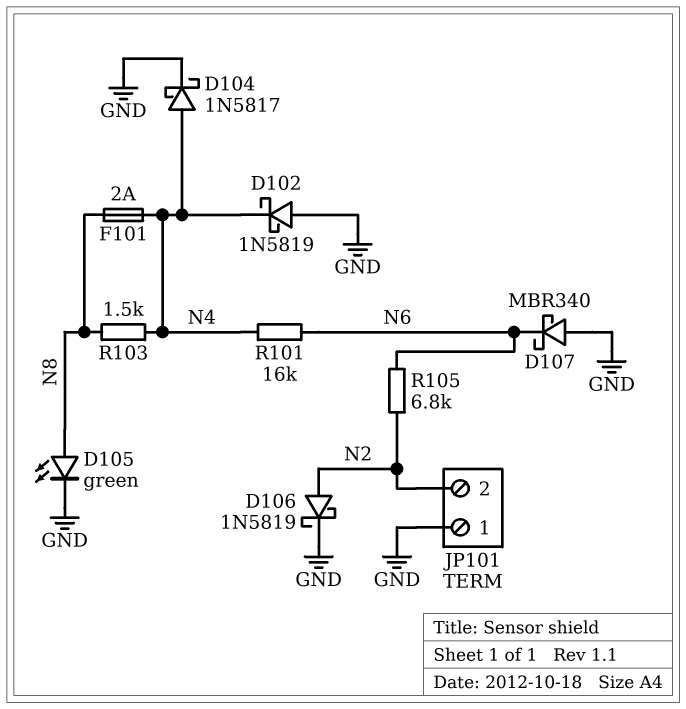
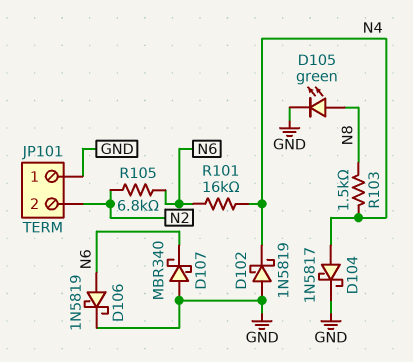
D106: schottky 1N5819 (A N2, K GND) -> schottky 1N5819 (A N6, K GND)
F101: 2A (N4, N8) -> none

